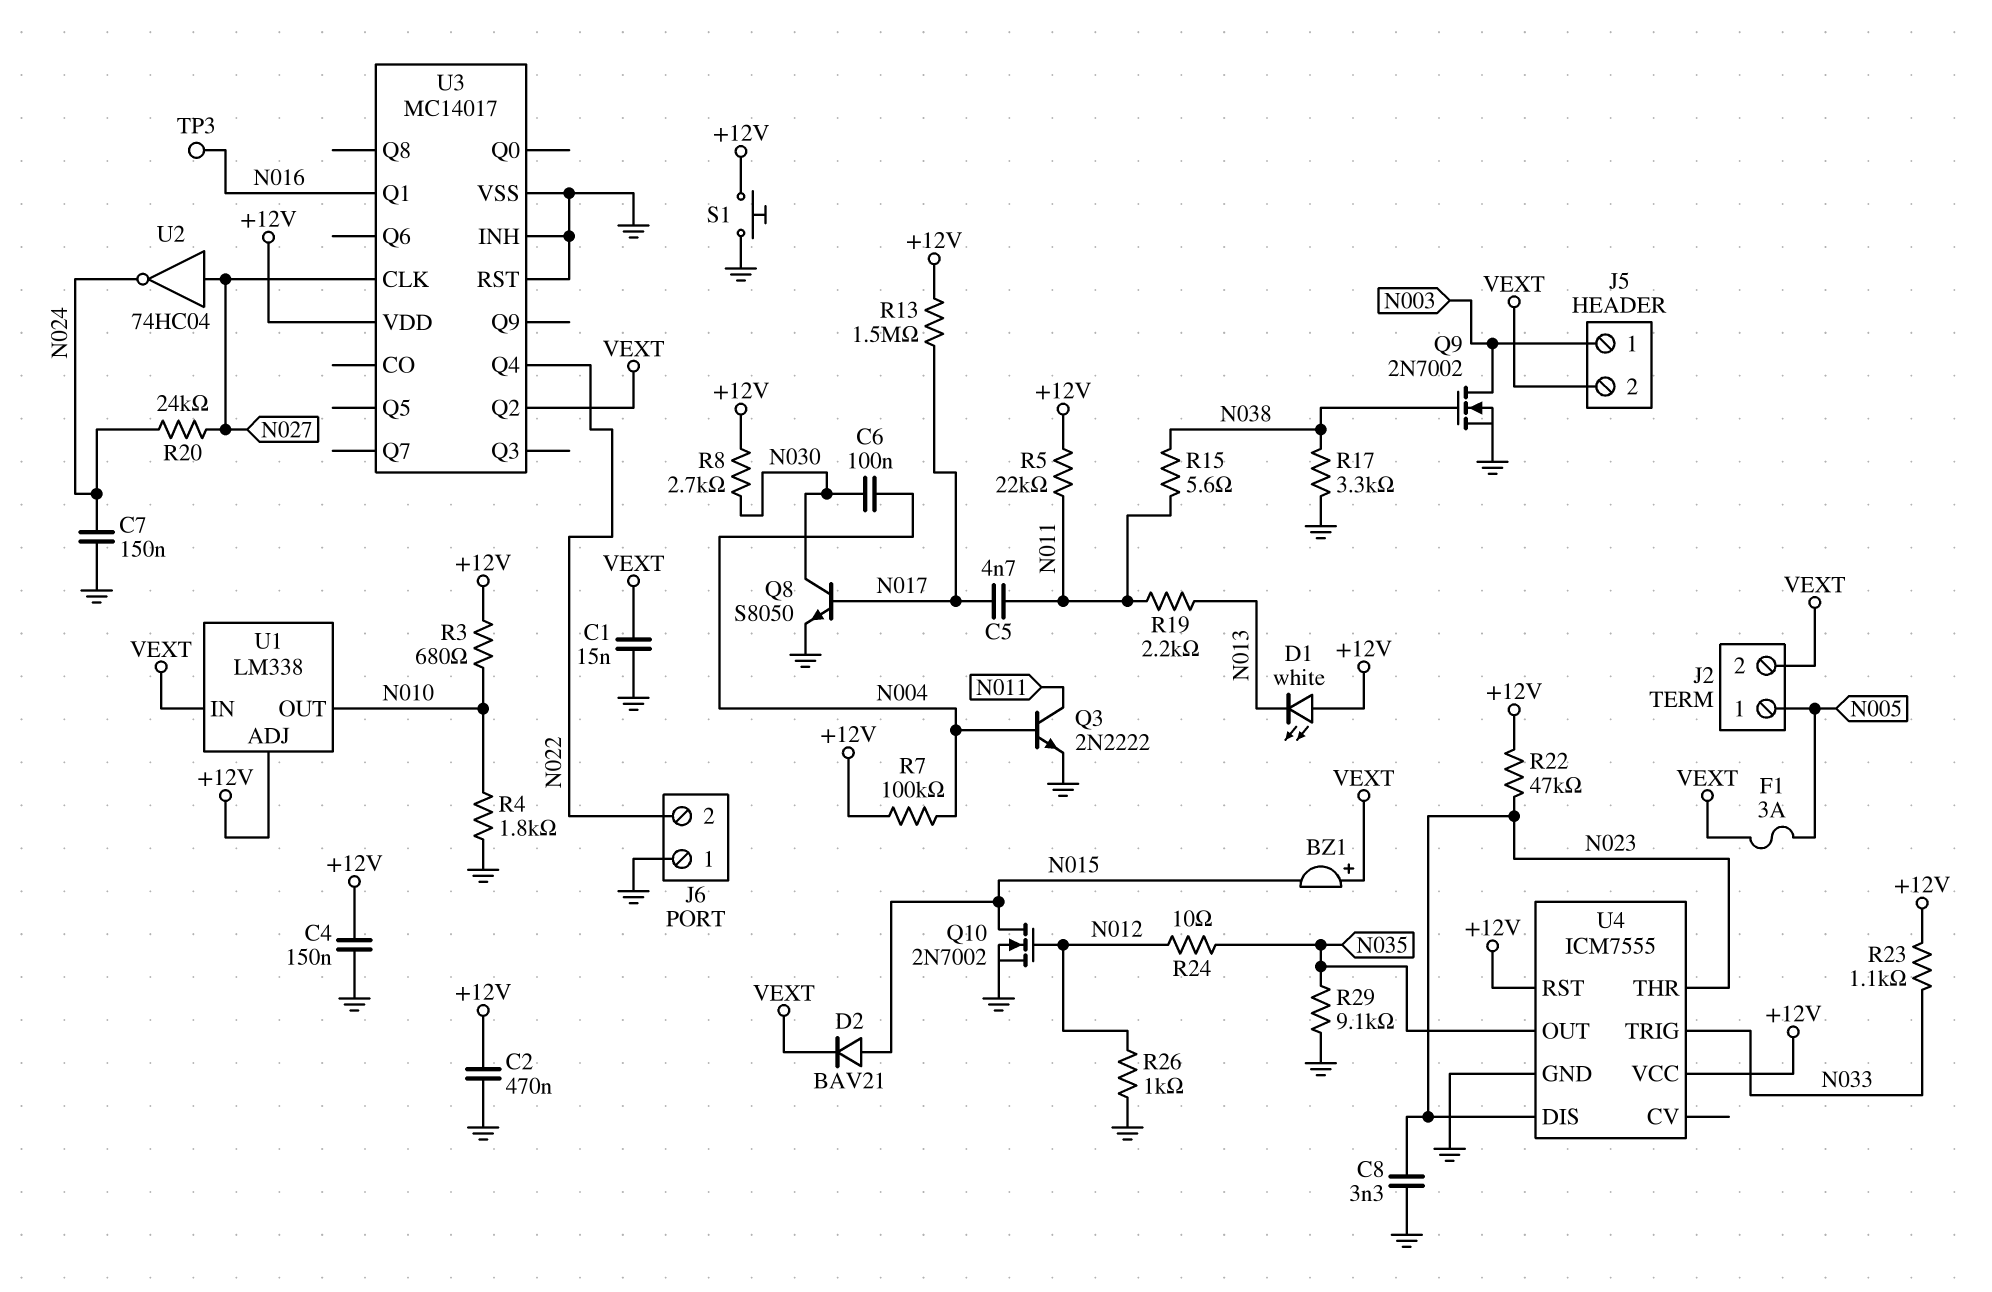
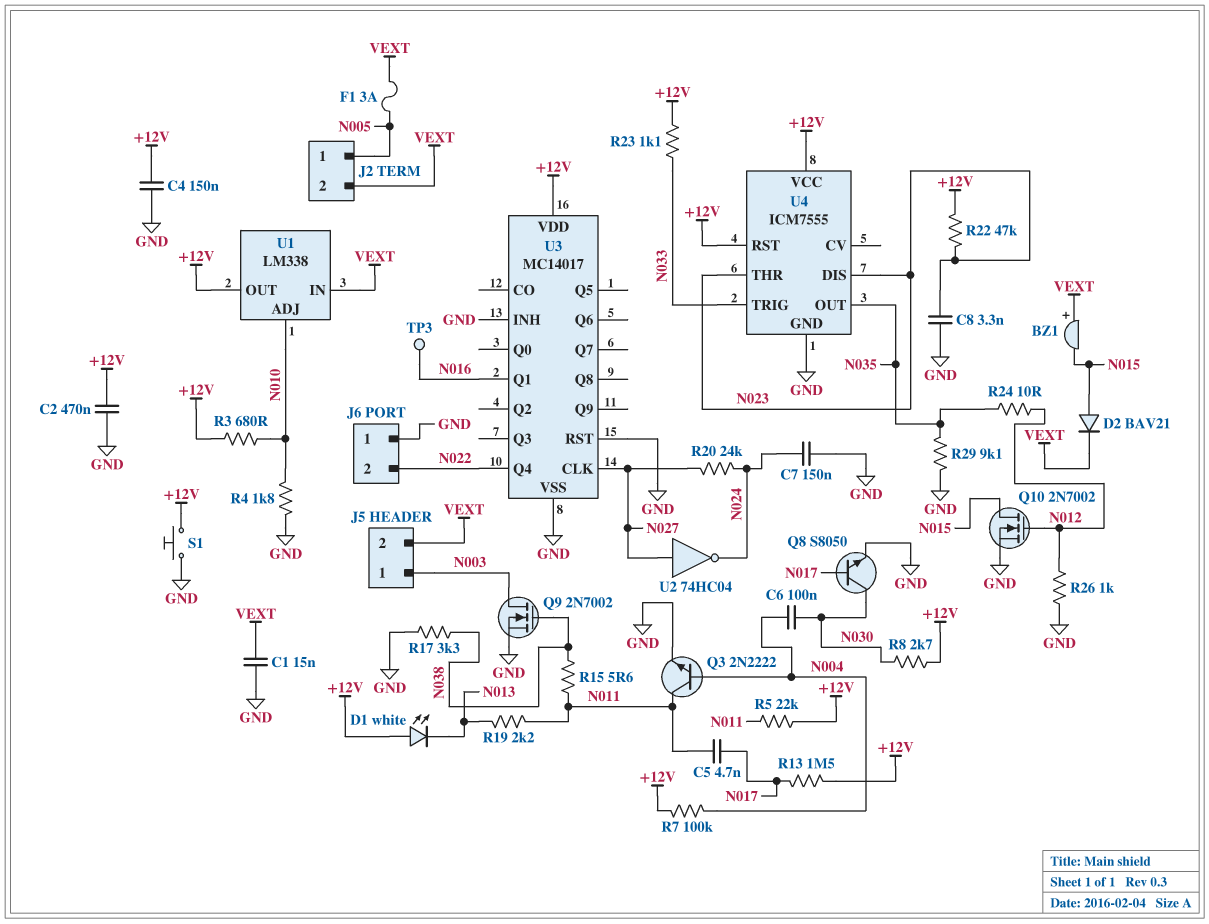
U1 pin ADJ: +12V -> N010
U1 pin OUT: N010 -> +12V
U3 pin Q2: VEXT -> none

